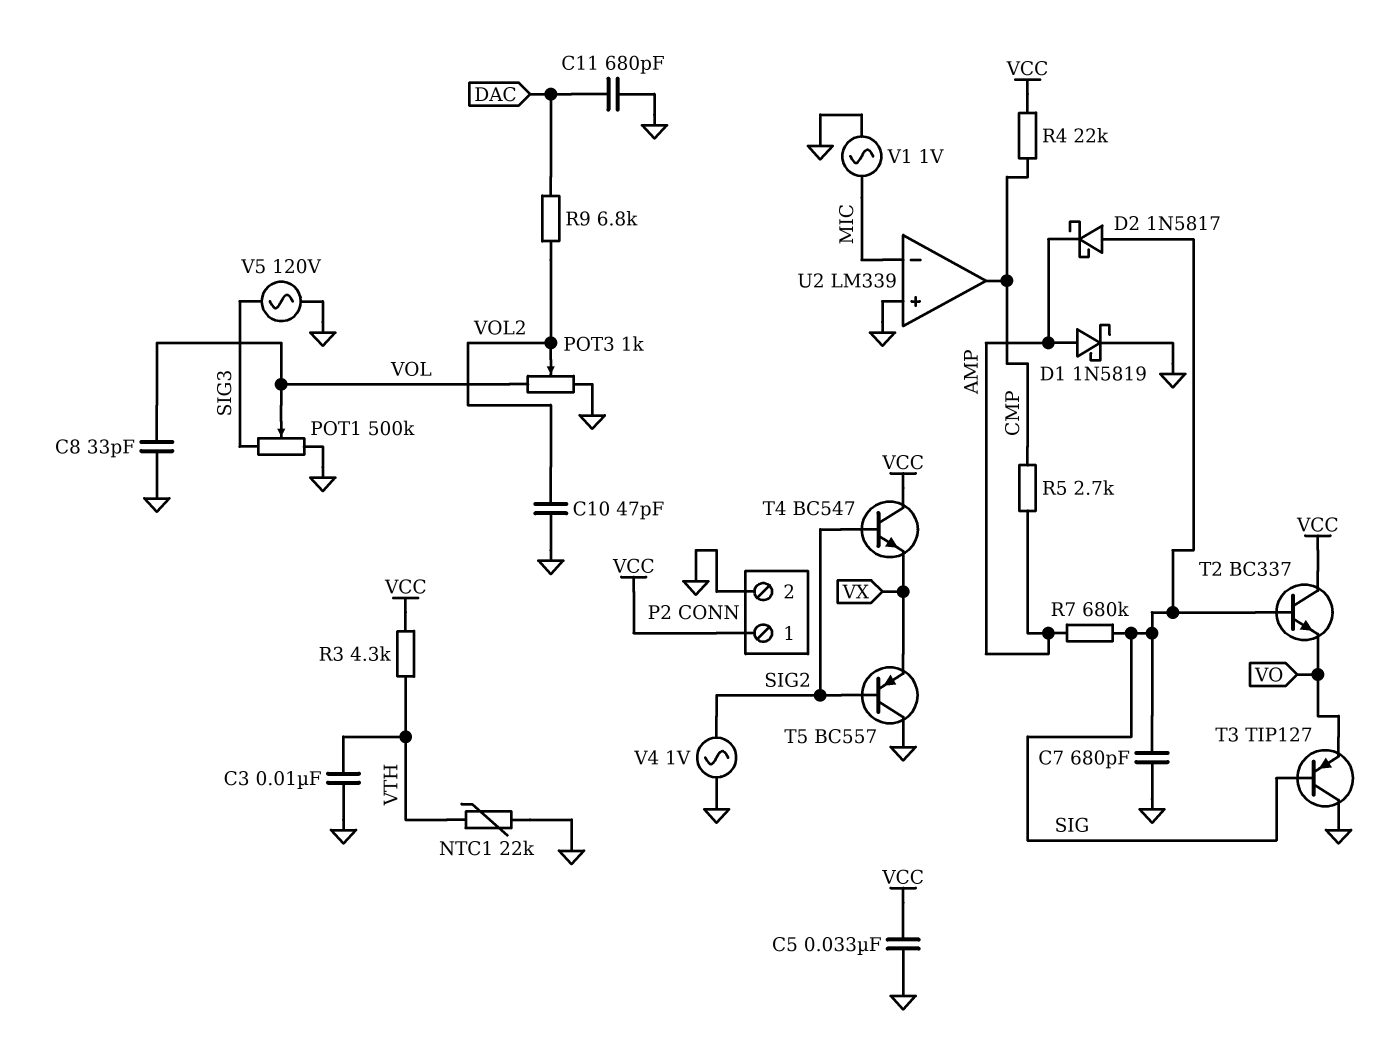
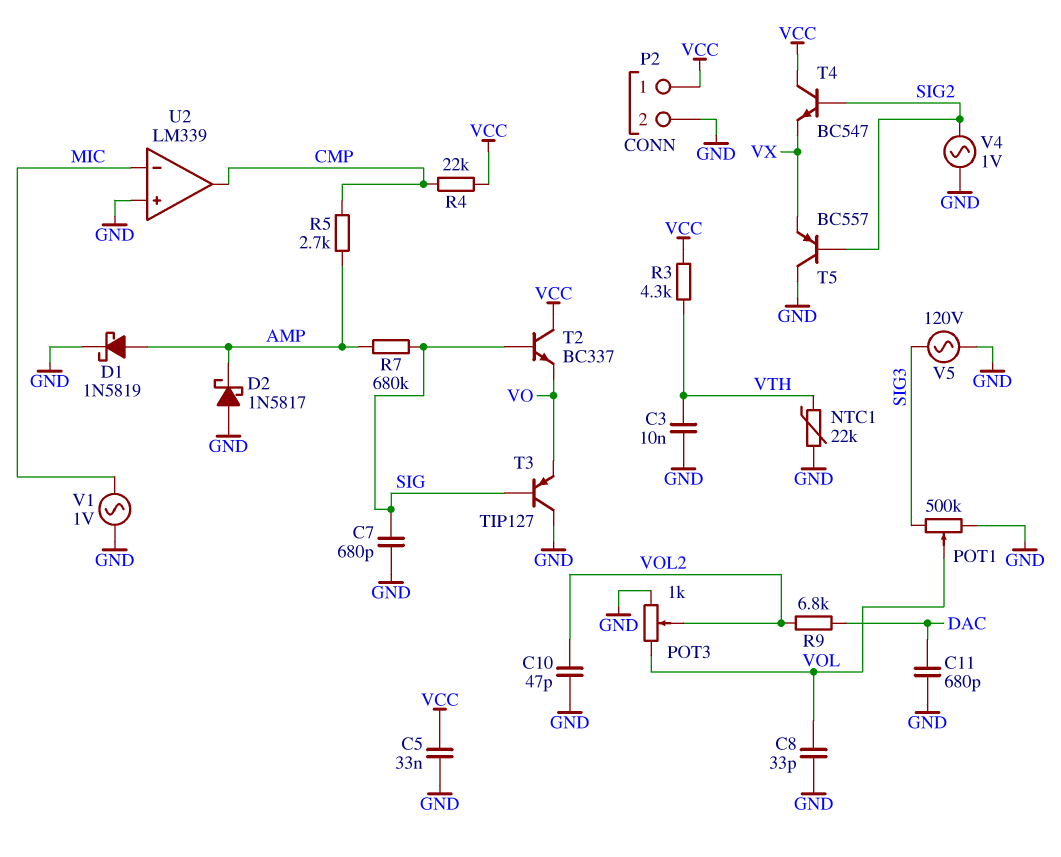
D2: schottky 1N5817 (A SIG, K AMP) -> schottky 1N5817 (A GND, K AMP)

